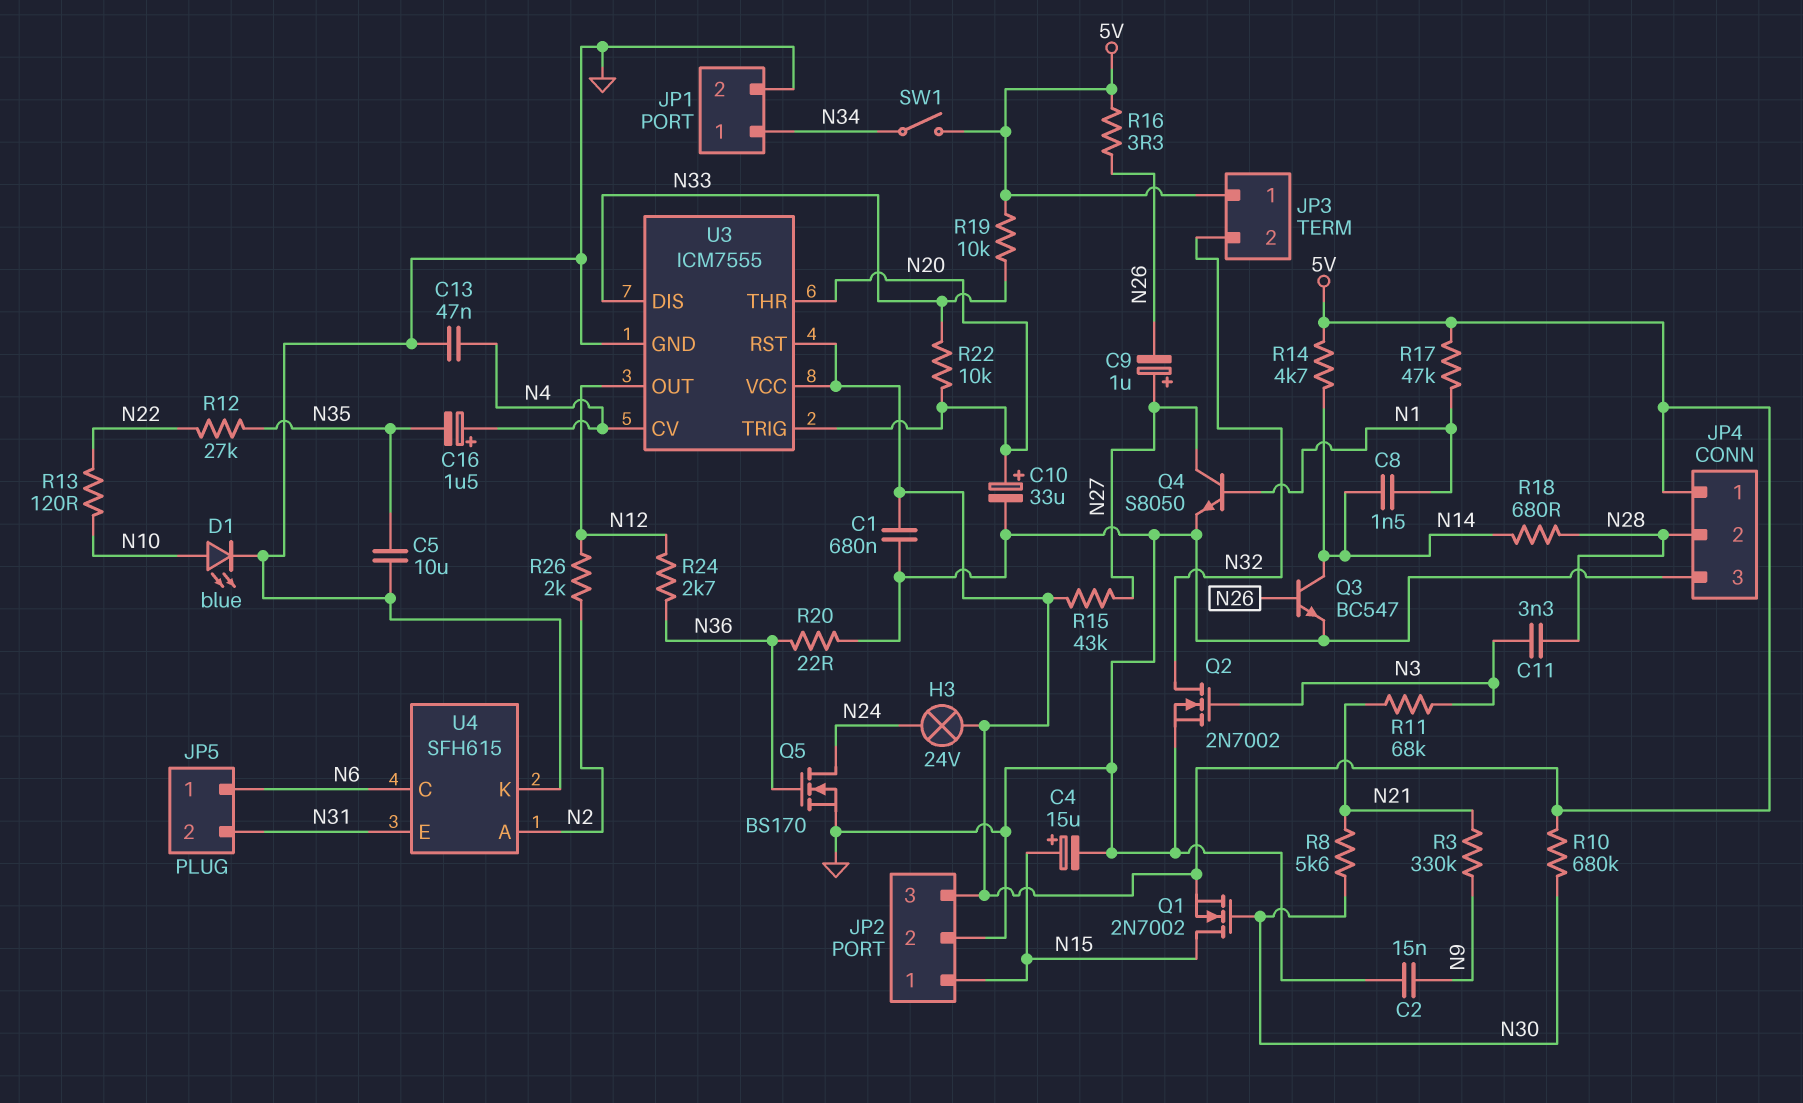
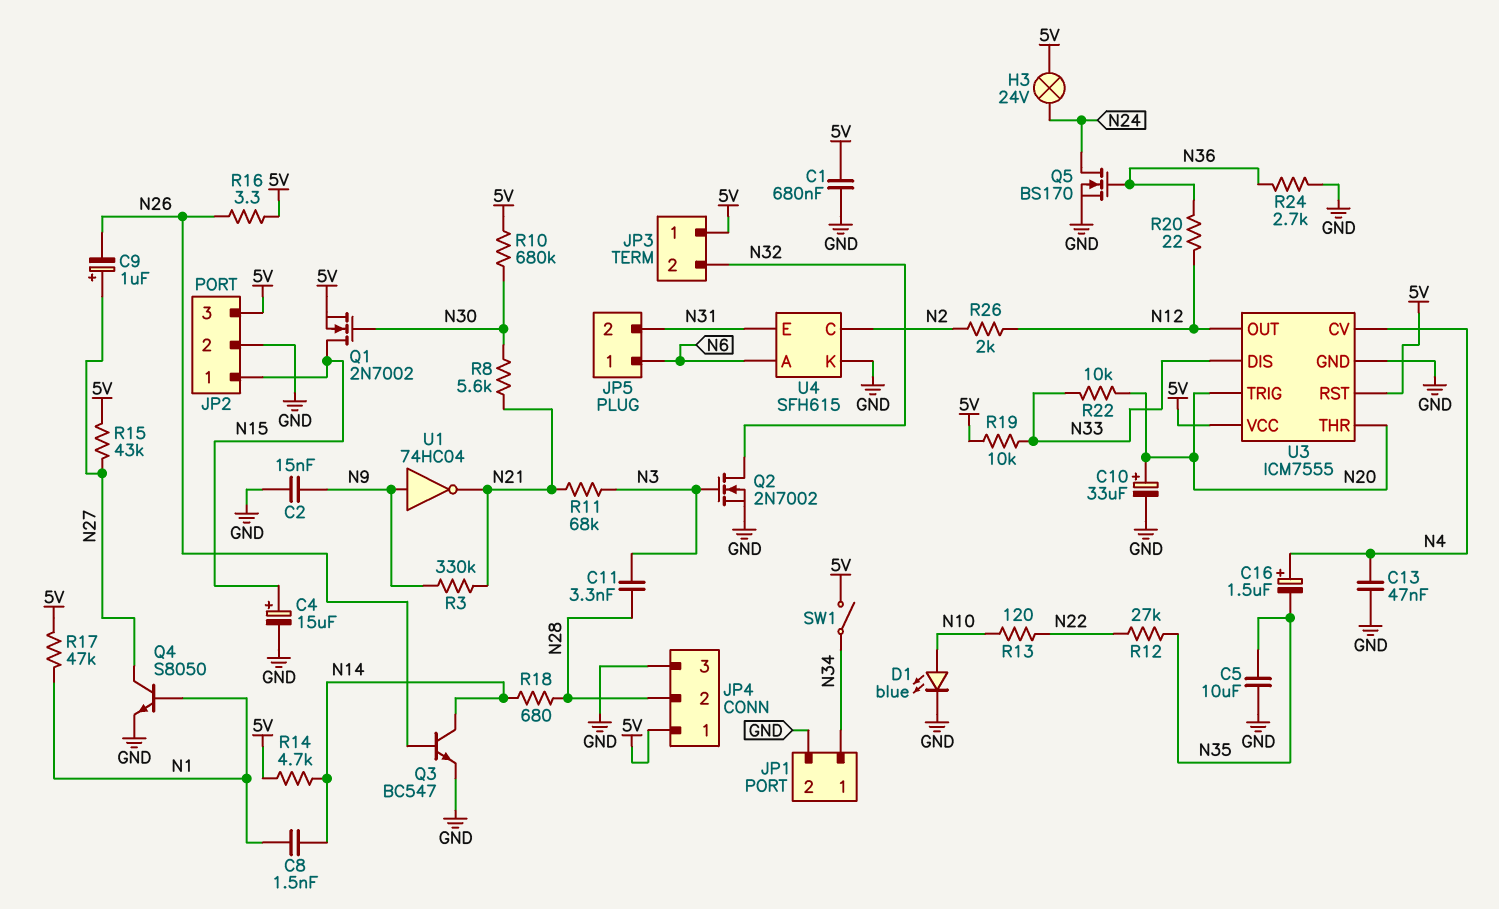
R20: 22 (GND, N36) -> 22 (N12, N36)
R24: 2.7k (N12, N36) -> 2.7k (GND, N36)
U1: none -> NOT 74HC04 (in N9, out N21)
U4 pin A: N2 -> N6
U4 pin C: N6 -> N2

